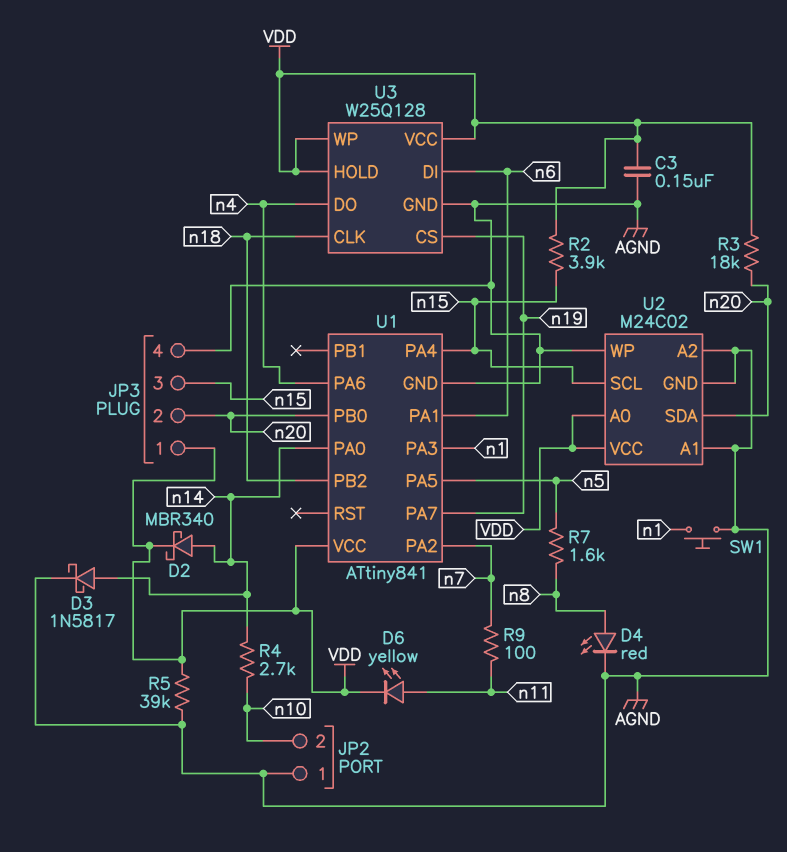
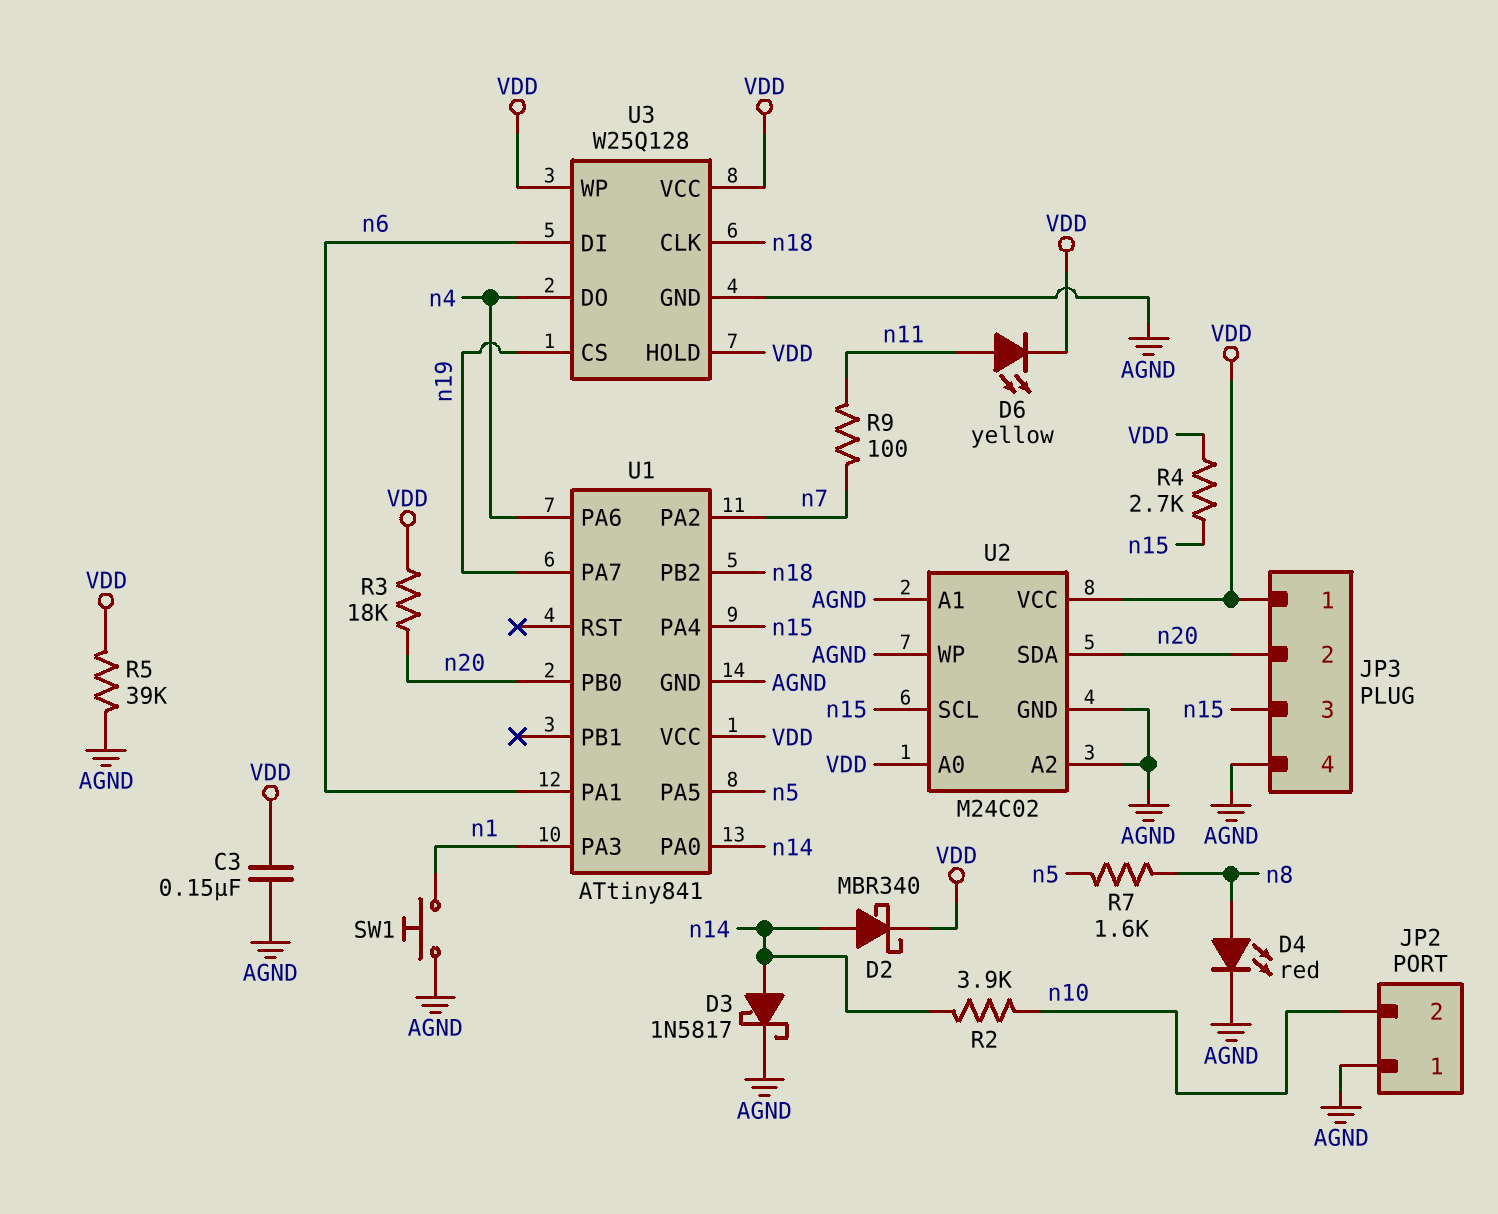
R2: 3.9k (VDD, n15) -> 3.9k (n10, n14)
R4: 2.7k (n10, n14) -> 2.7k (VDD, n15)

